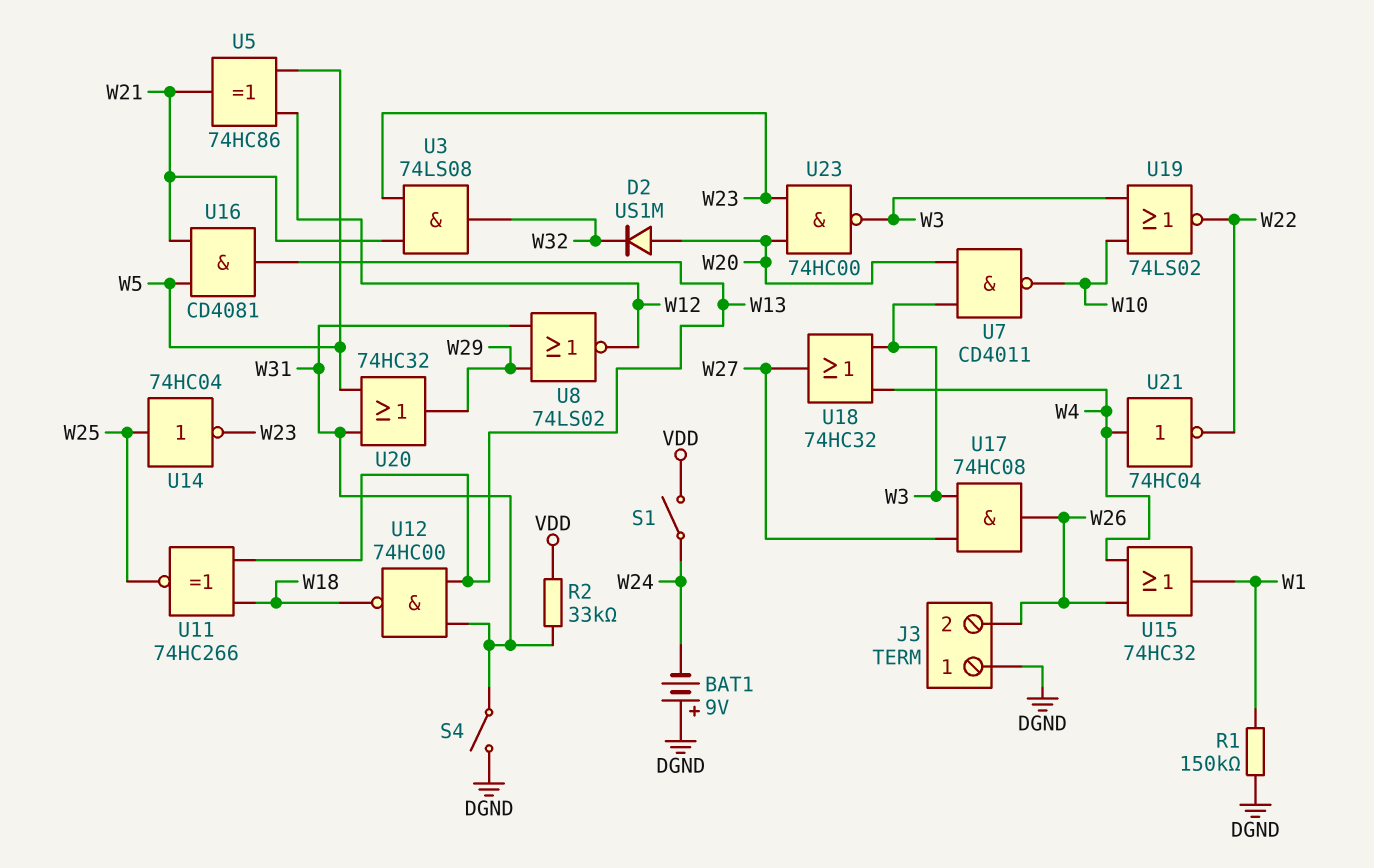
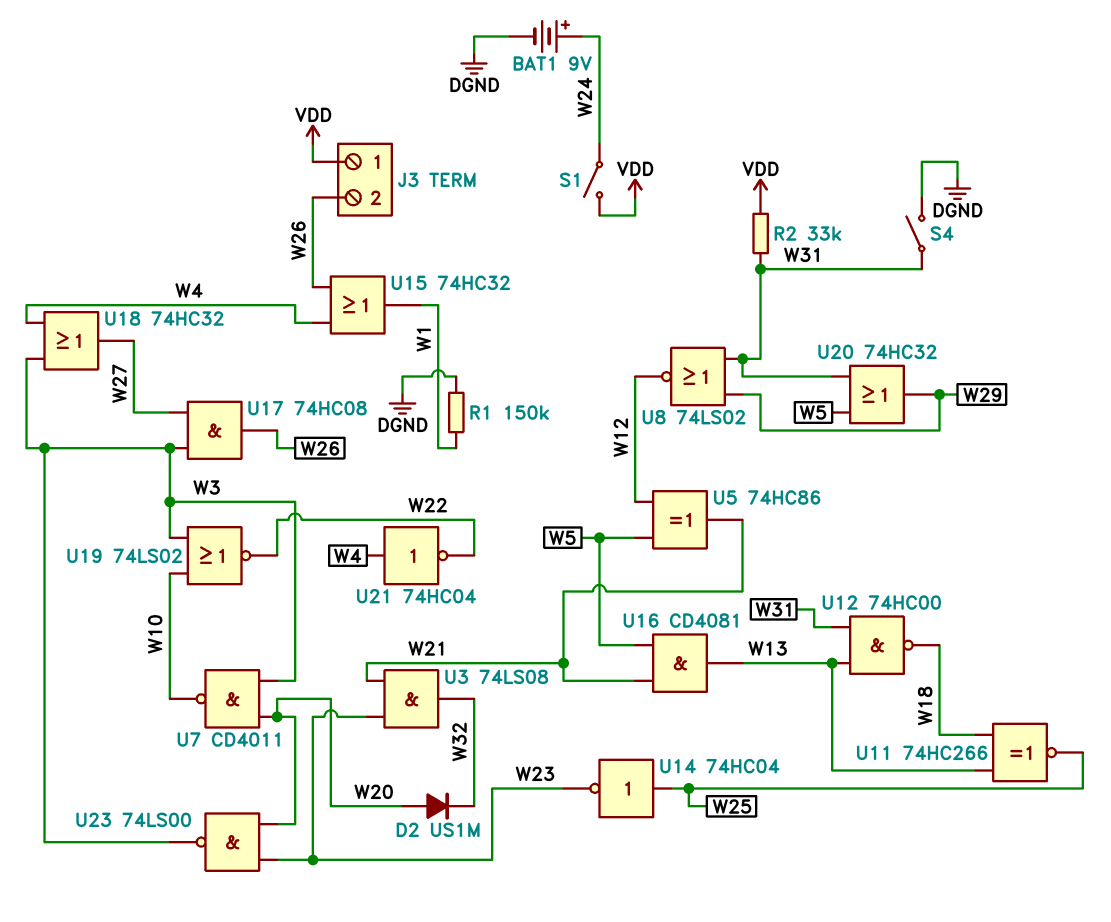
BAT1: 9V (plus DGND, minus W24) -> 9V (plus W24, minus DGND)
J3 pin 1: DGND -> VDD
U23: NAND 74HC00 (in W20, in W23, out W3) -> NAND 74LS00 (in W20, in W23, out W3)

